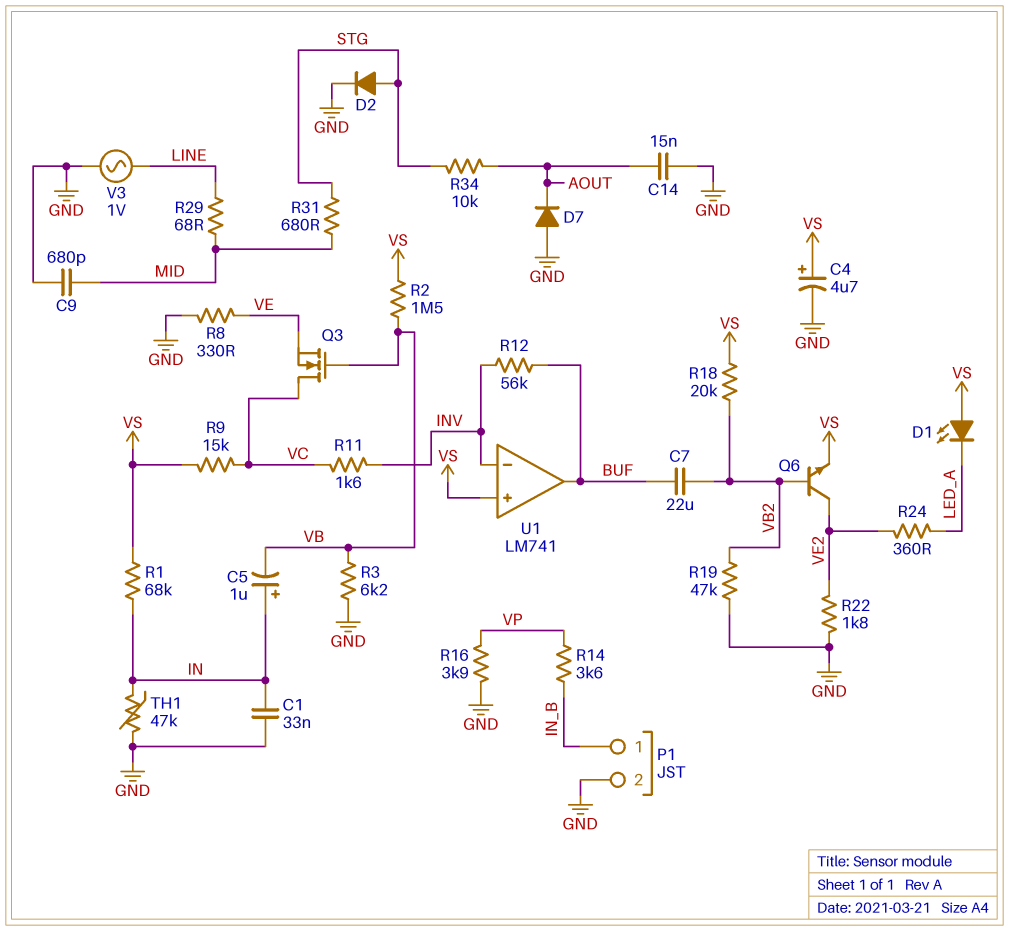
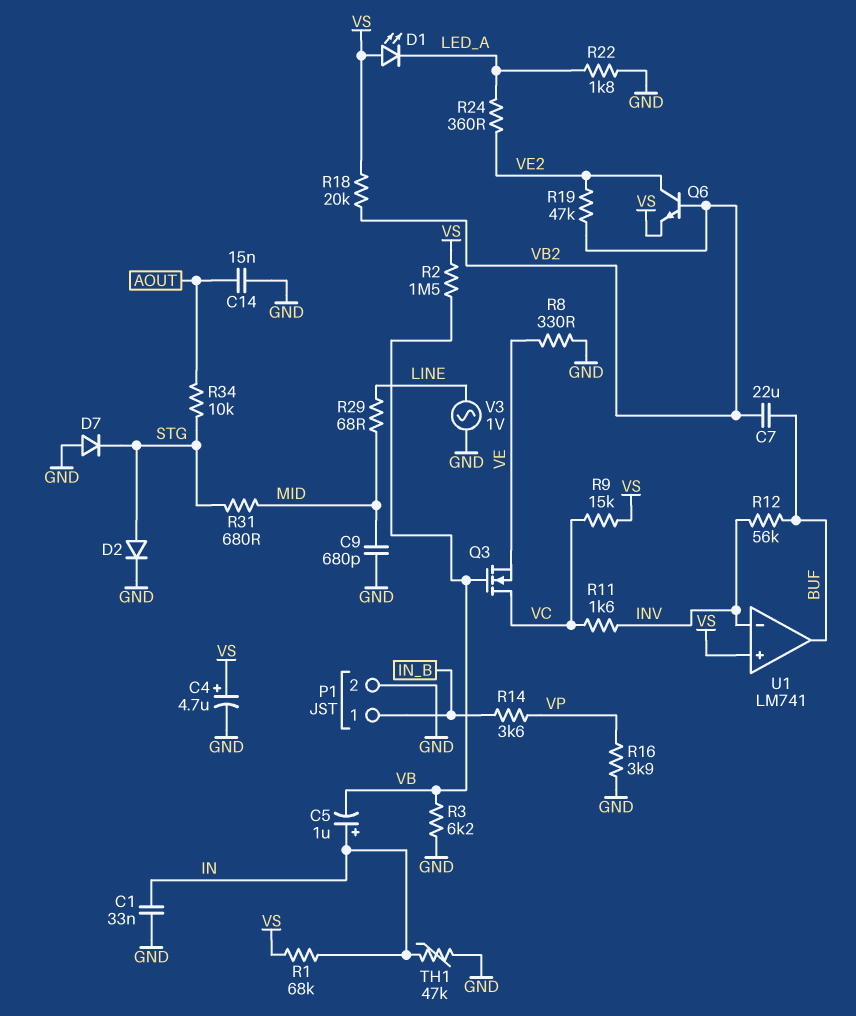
D7: diode (A GND, K AOUT) -> diode (A GND, K STG)
R19: 47k (GND, VB2) -> 47k (VB2, VE2)
R22: 1.8k (GND, VE2) -> 1.8k (GND, LED_A)

